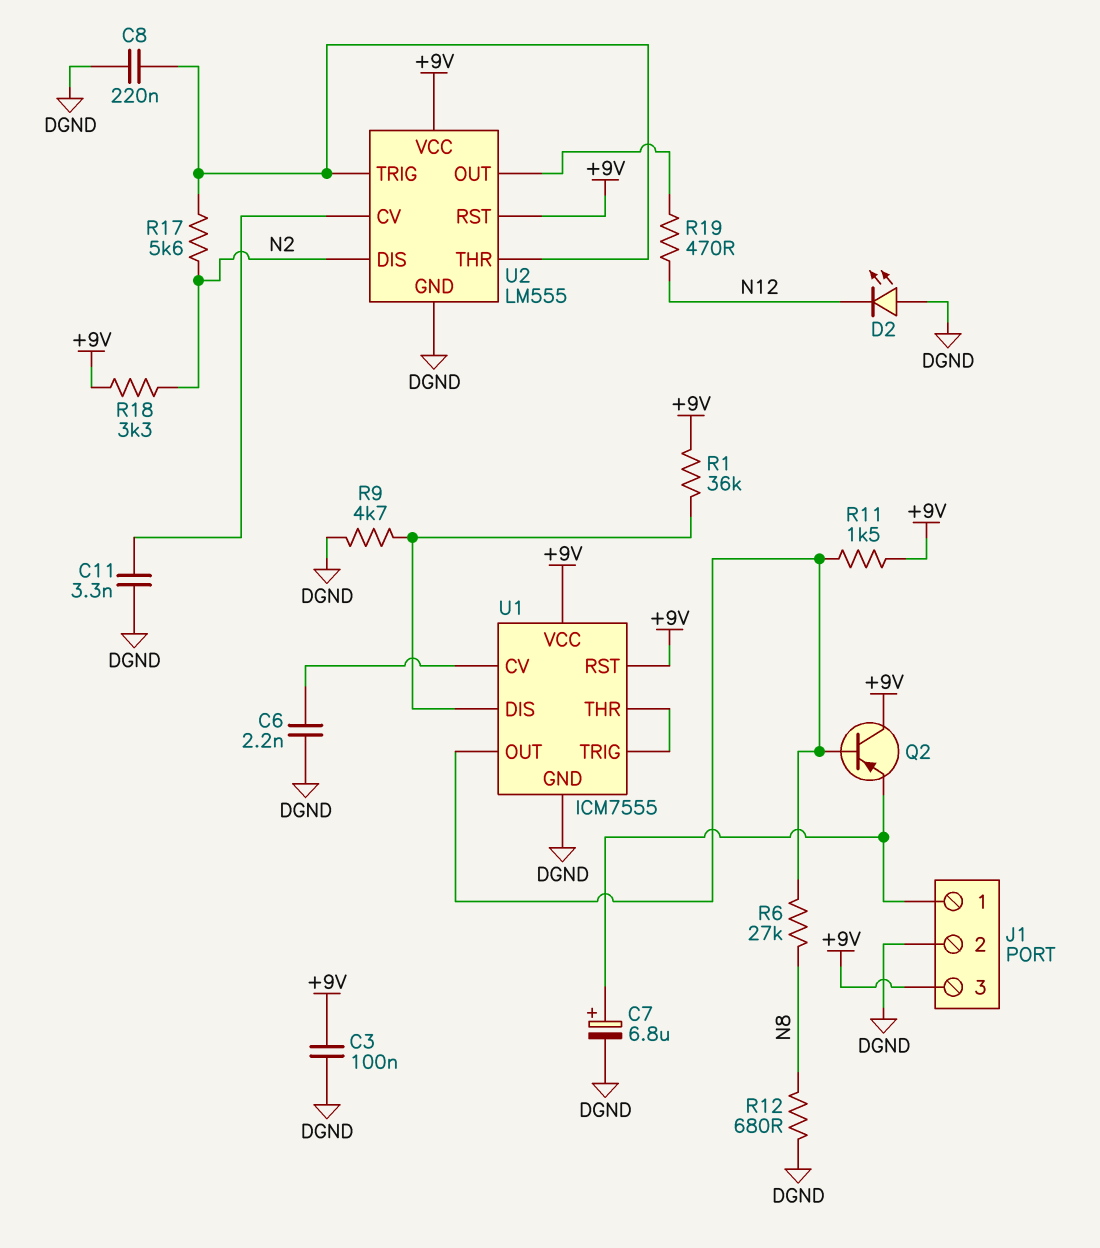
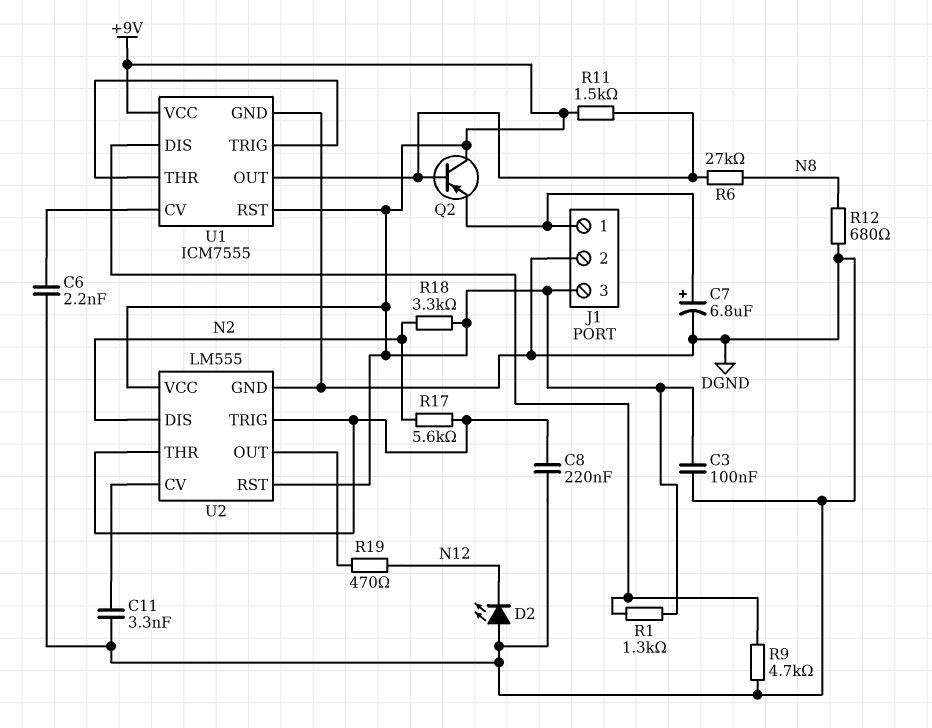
R1: 36k (+9V, U1/DIS) -> 1.3k (+9V, U1/DIS)

